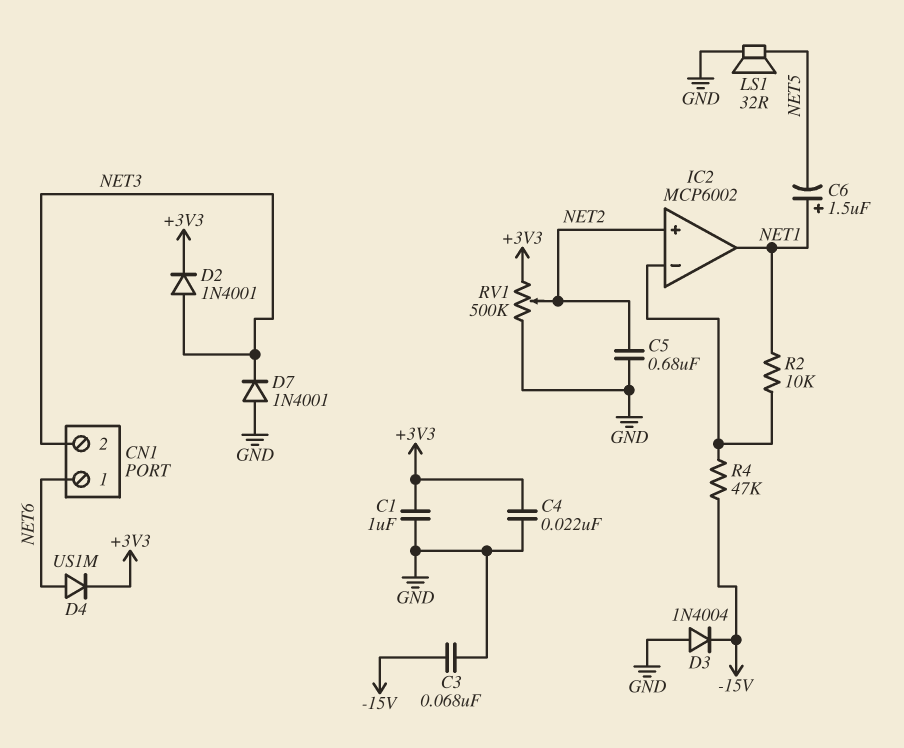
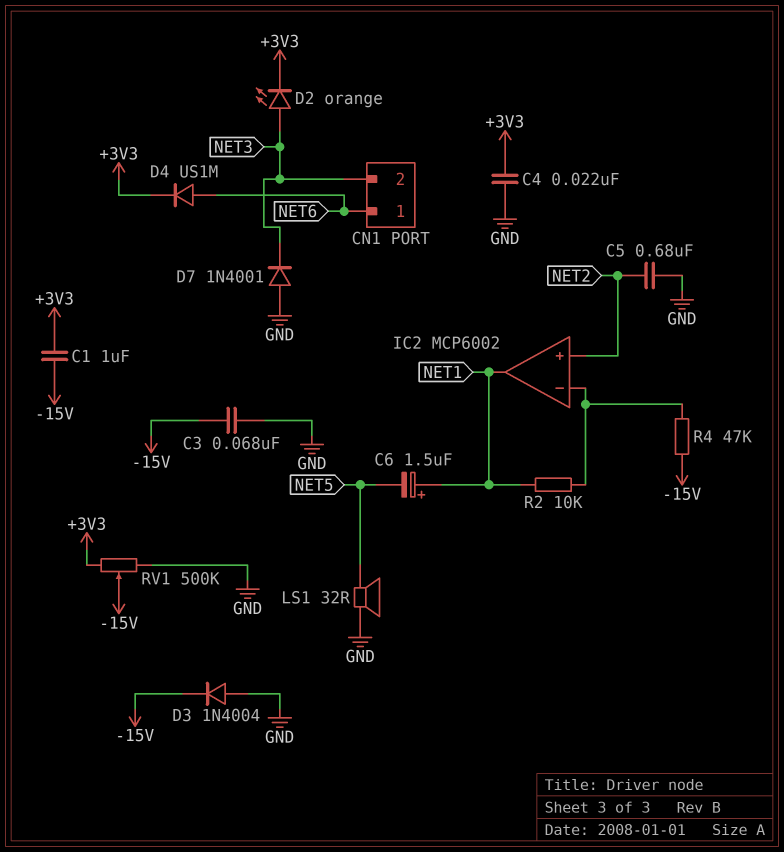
C1: 1uF (+3V3, GND) -> 1uF (+3V3, -15V)
D2: diode 1N4001 (A NET3, K +3V3) -> LED orange (A NET3, K +3V3)
RV1: 500k (+3V3, GND, wiper NET2) -> 500k (+3V3, GND, wiper -15V)

